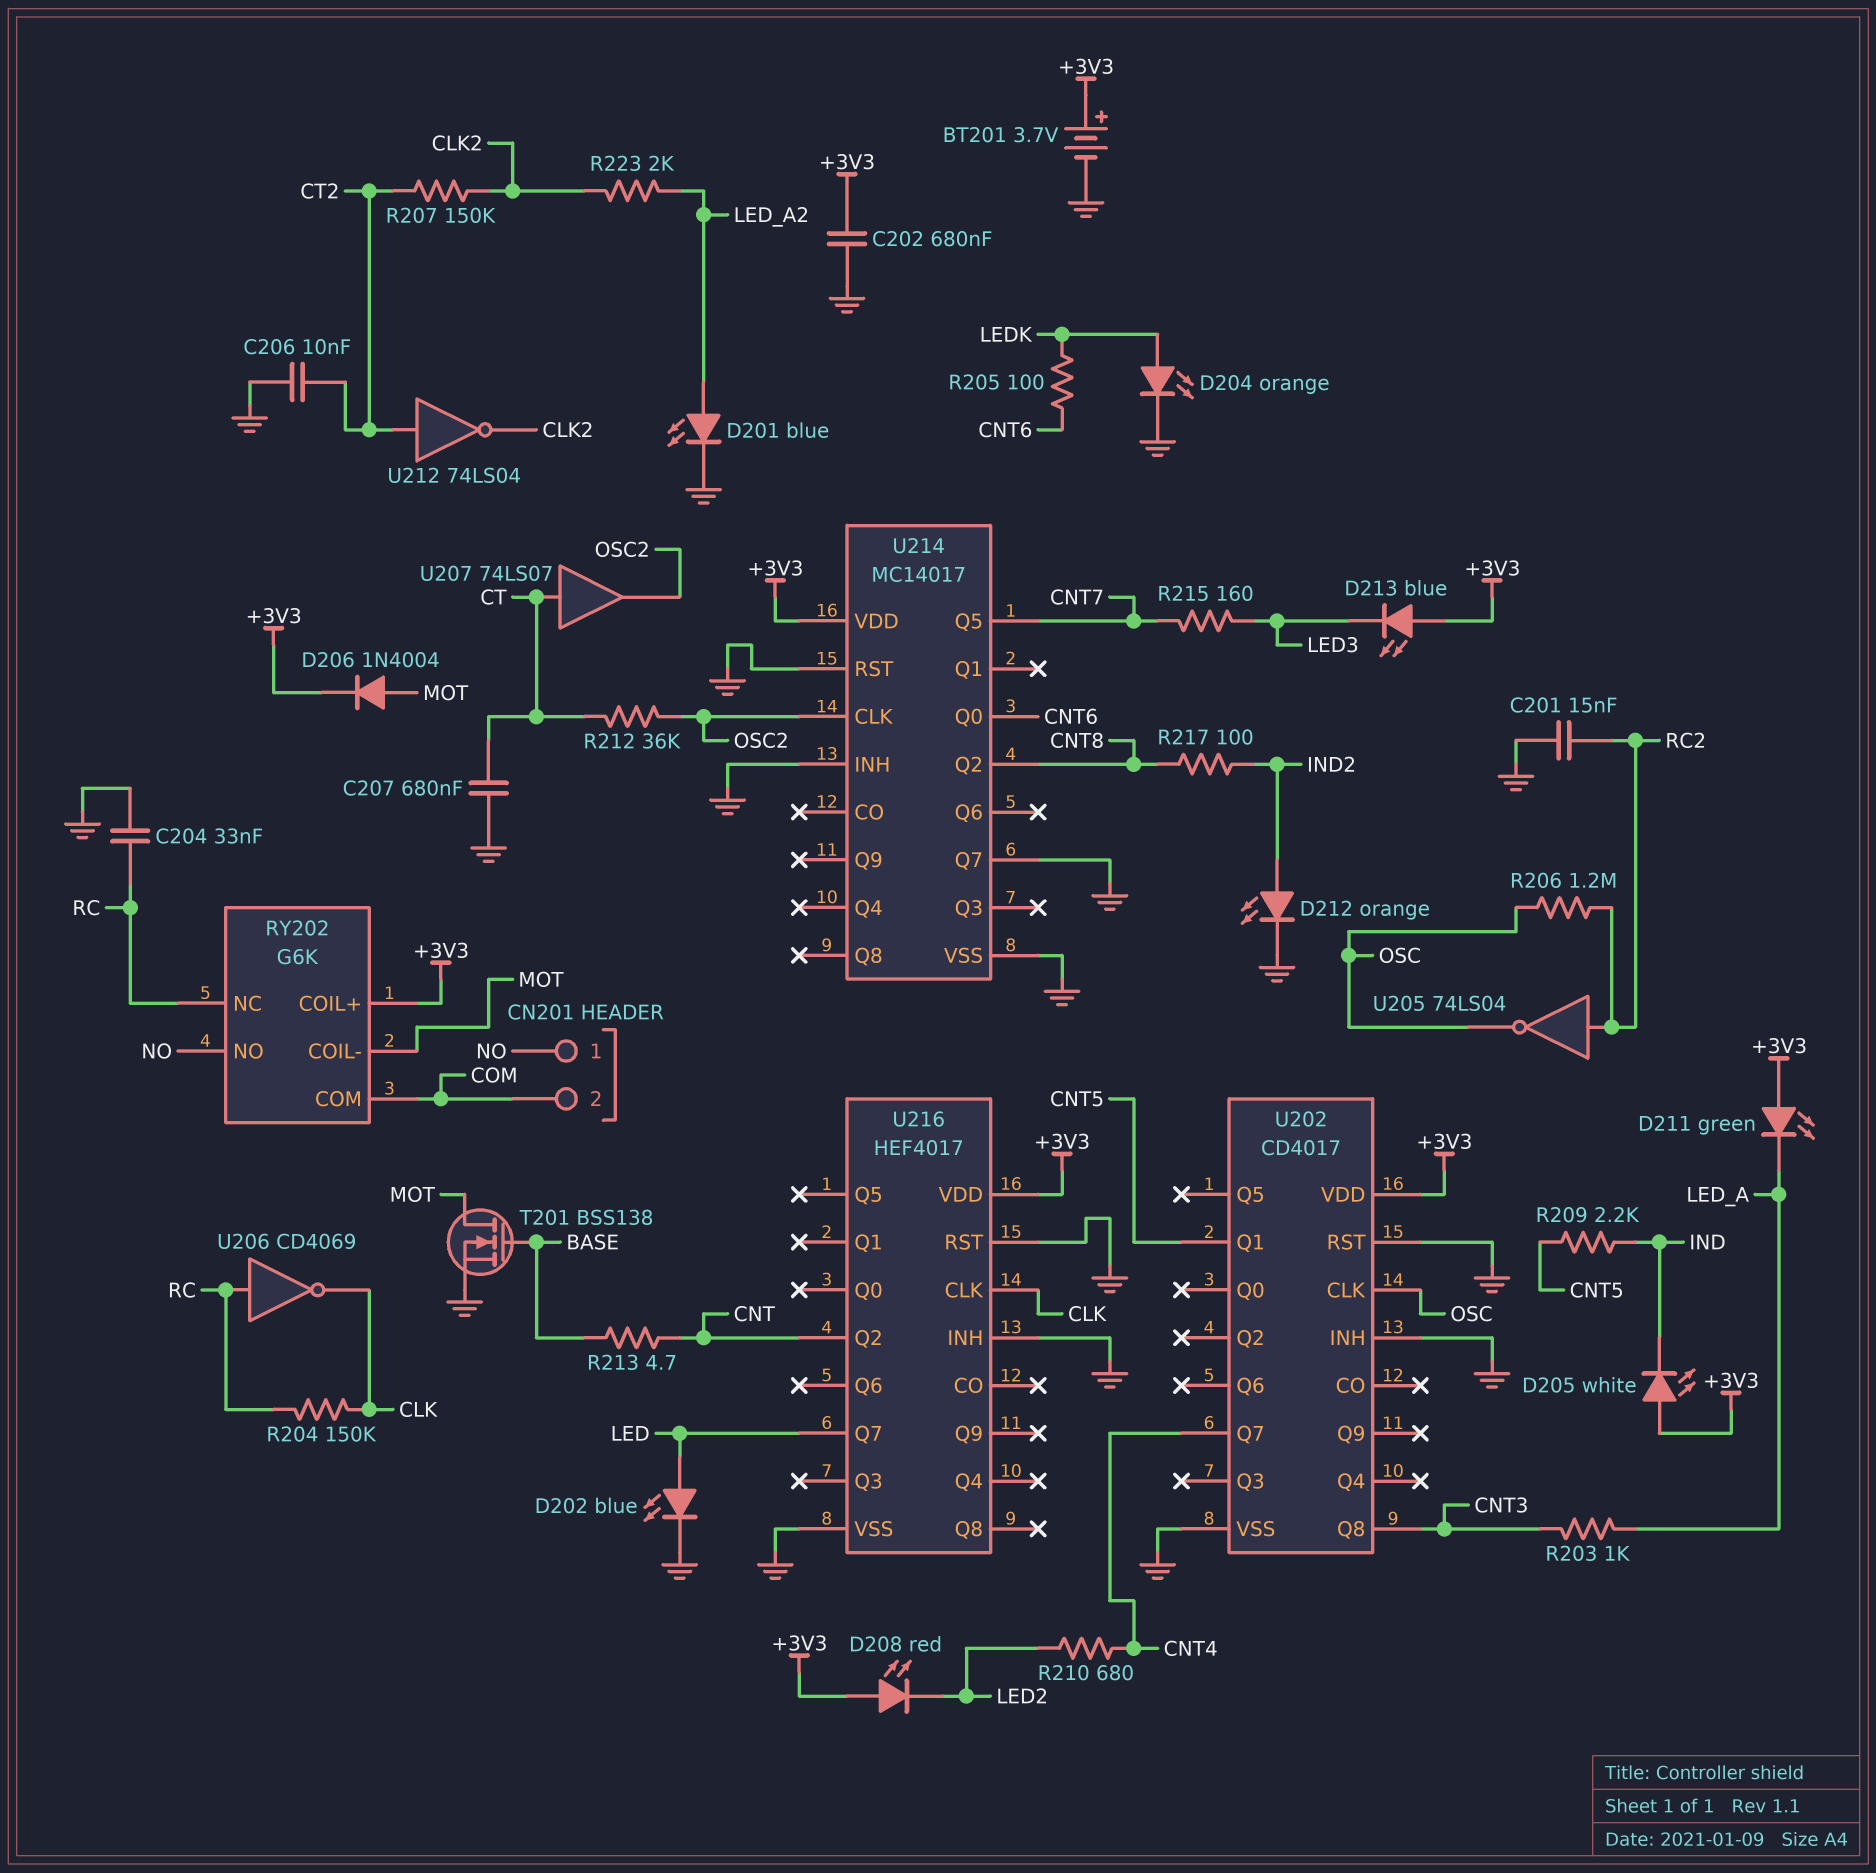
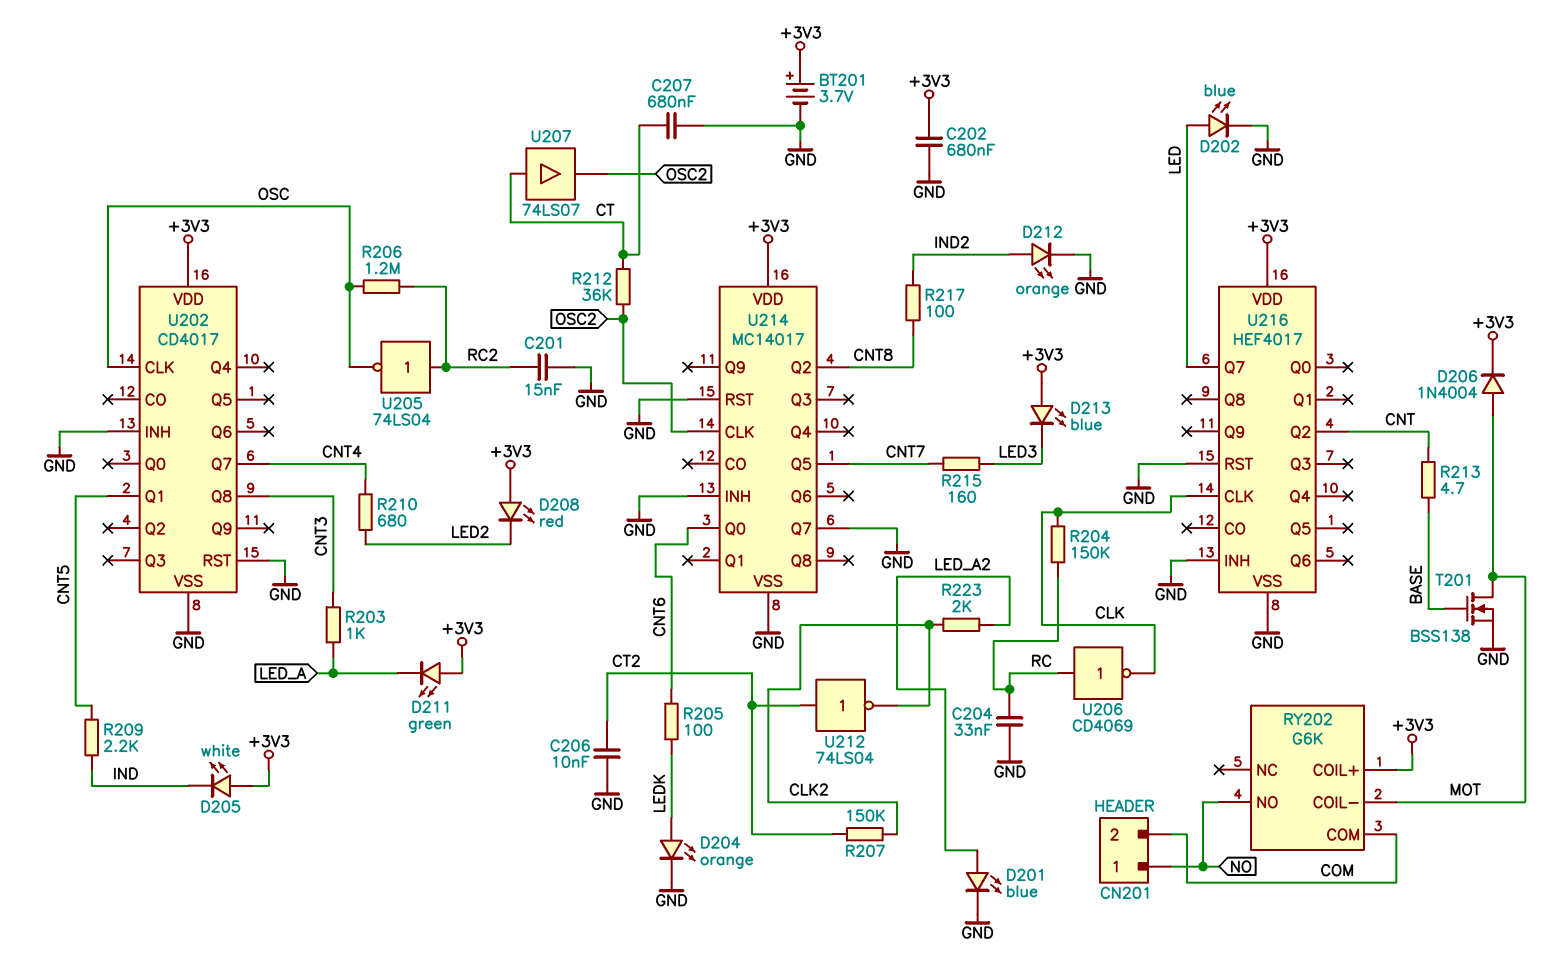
RY202 pin NC: RC -> none

